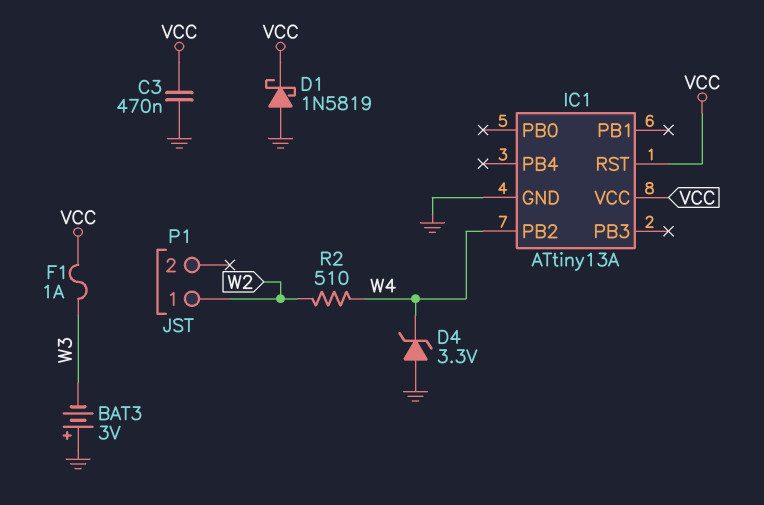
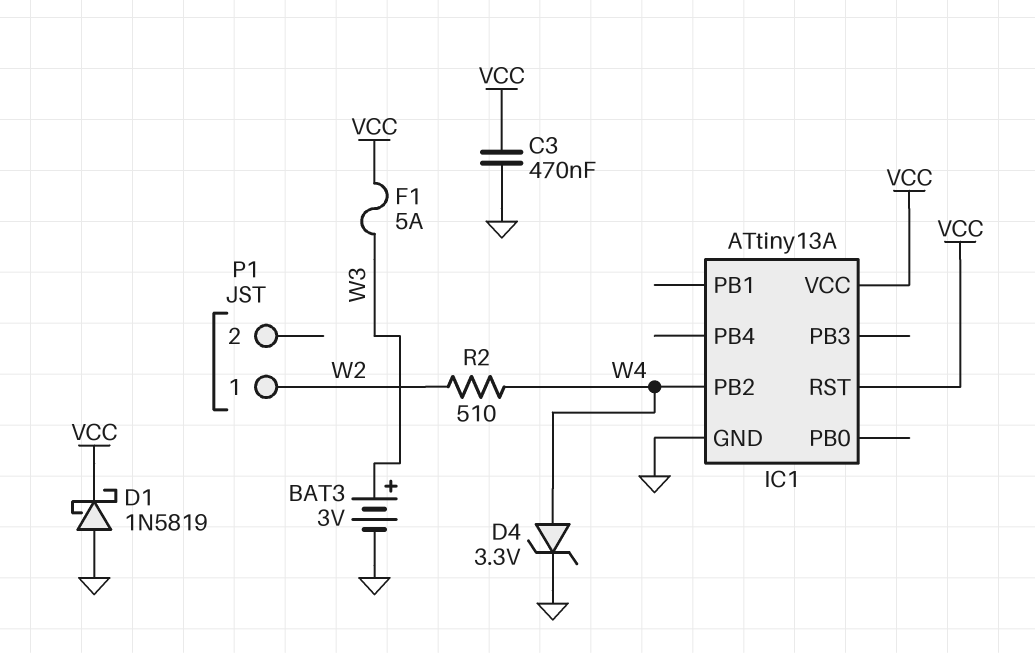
BAT3: 3V (plus GND, minus W3) -> 3V (plus W3, minus GND)
D4: zener 3.3V (A GND, K W4) -> zener 3.3V (A W4, K GND)
F1: 1A (VCC, W3) -> 5A (VCC, W3)

